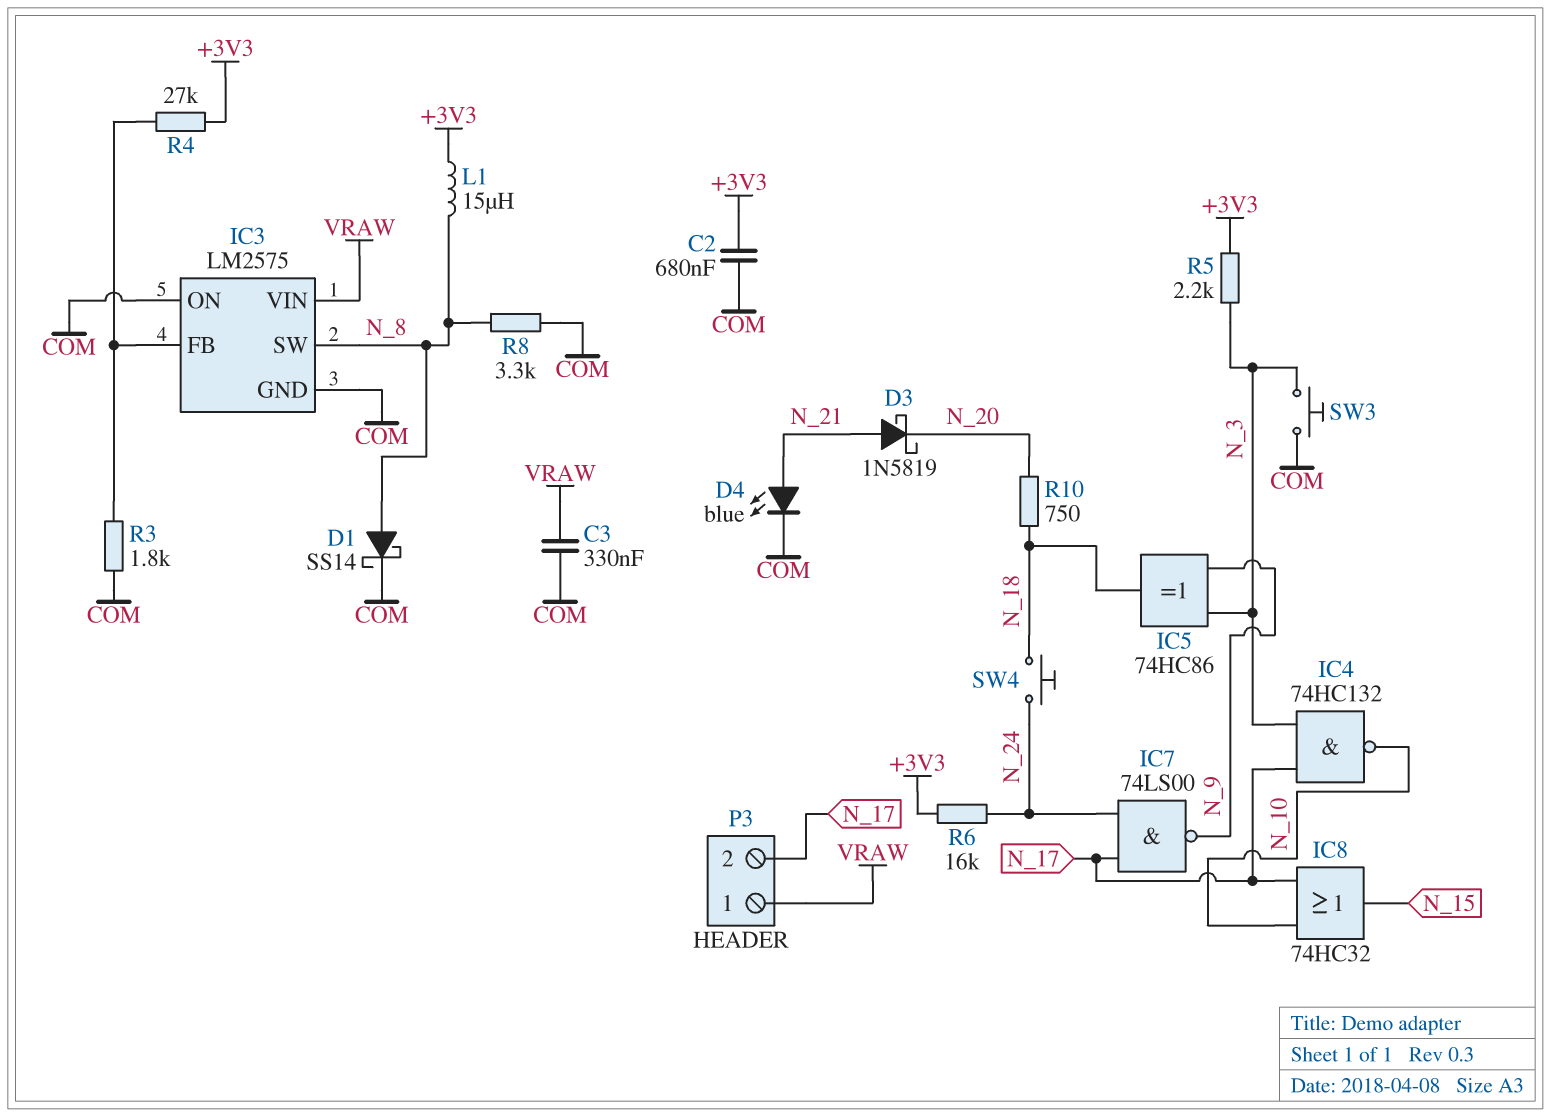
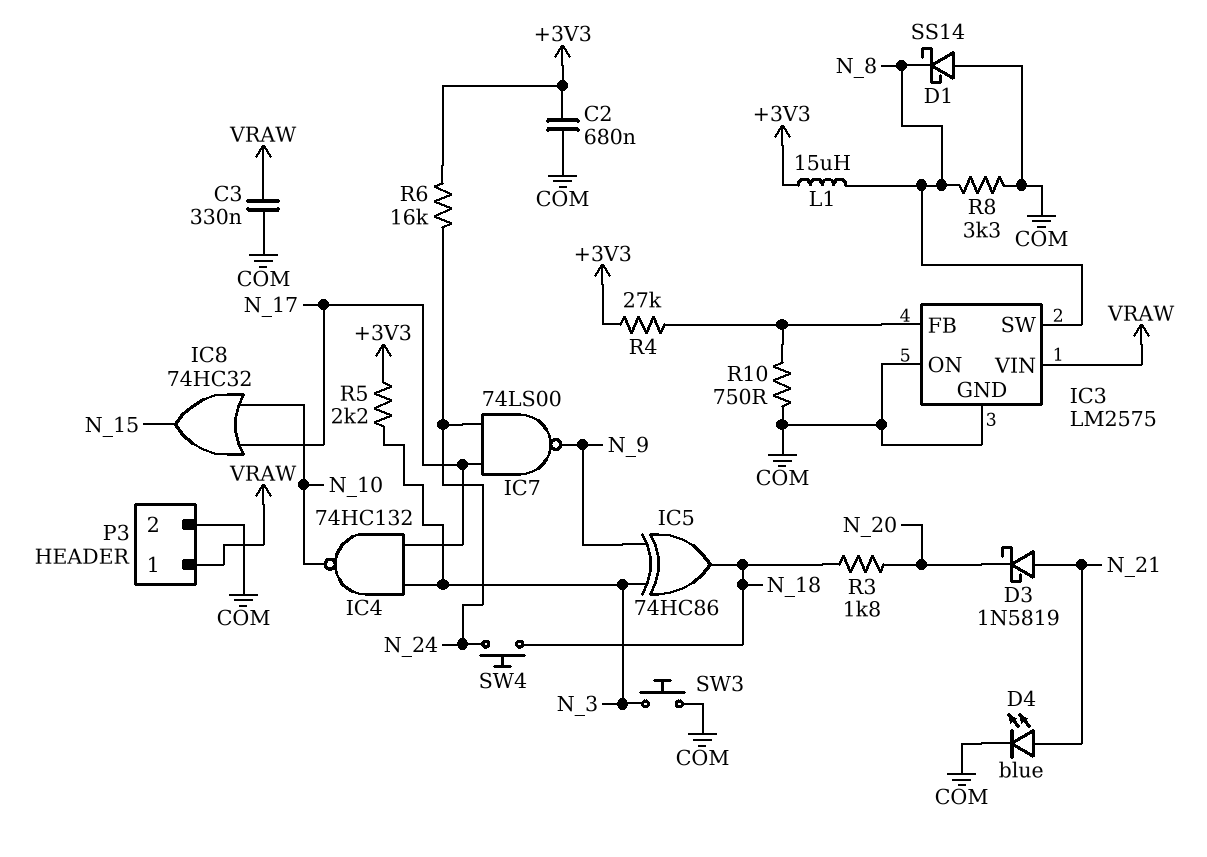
D1: schottky SS14 (A N_8, K COM) -> schottky SS14 (A COM, K N_8)
P3 pin 2: N_17 -> COM
R3: 1.8k (COM, IC3/FB) -> 1.8k (N_18, N_20)
R10: 750 (N_18, N_20) -> 750 (COM, IC3/FB)

